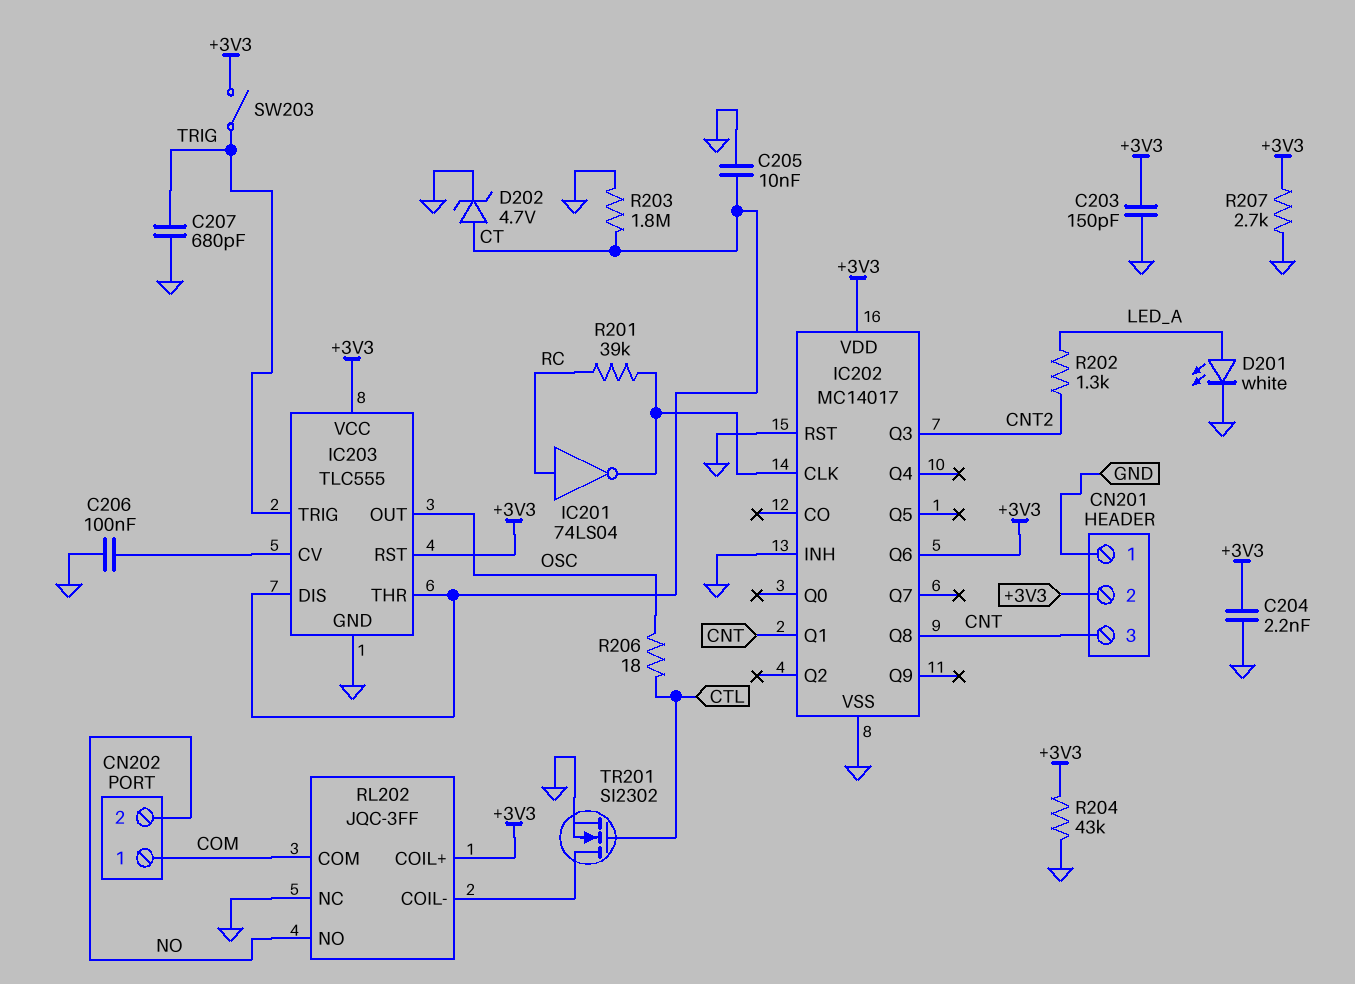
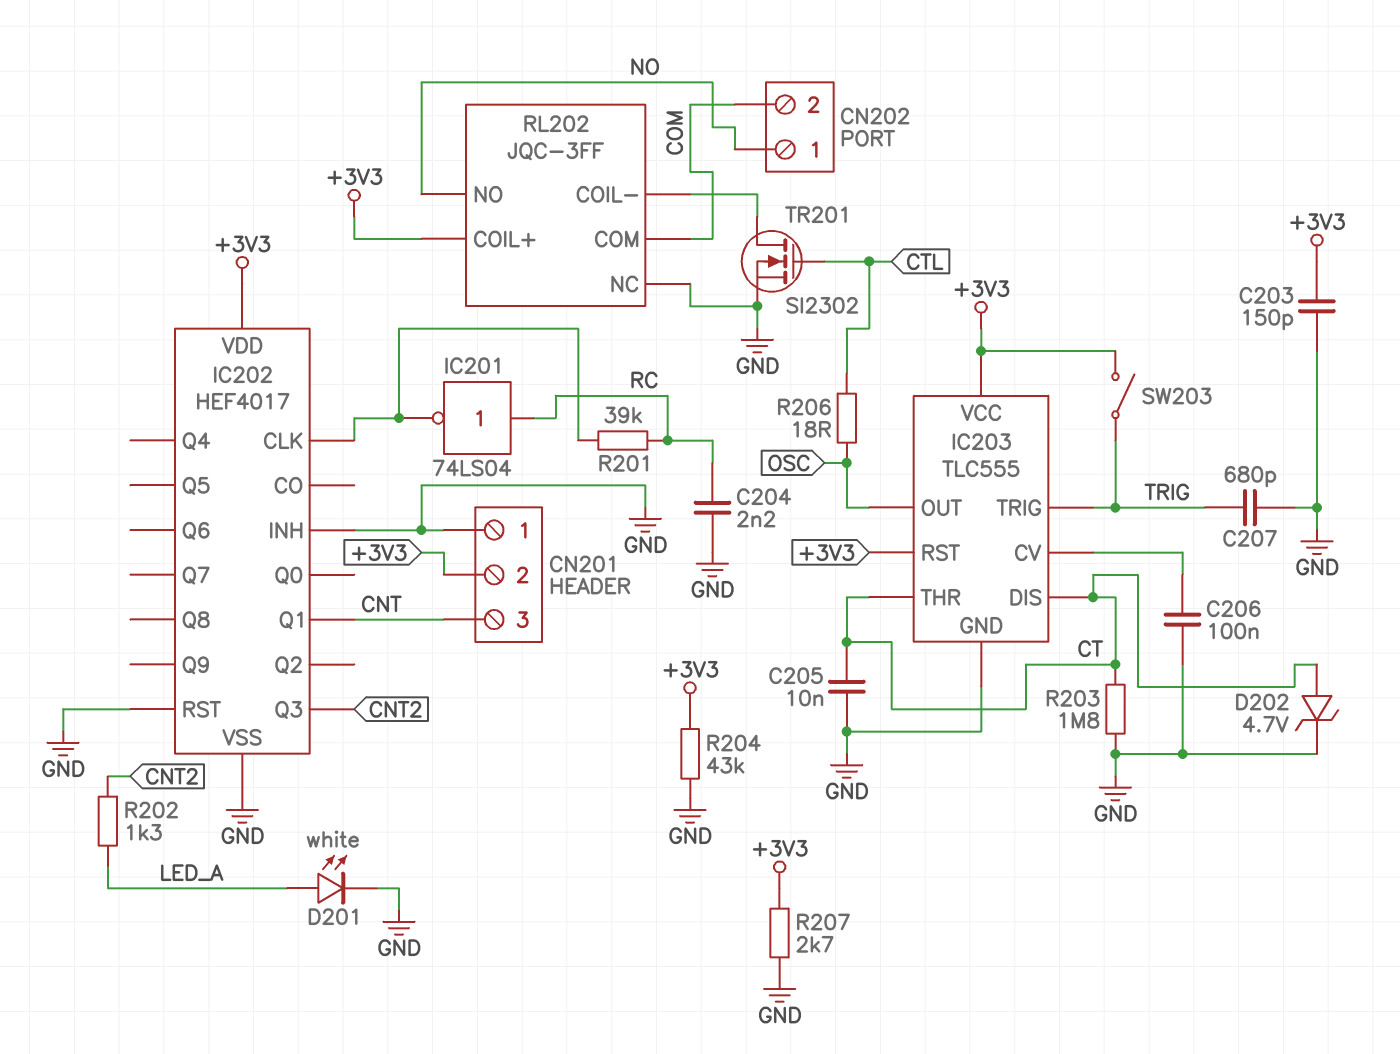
C204: 2.2nF (+3V3, GND) -> 2.2nF (GND, RC)
CN202 pin 1: COM -> NO
CN202 pin 2: NO -> COM
IC202: MC14017 -> HEF4017
IC202 pin Q6: +3V3 -> none
IC202 pin Q8: CNT -> none

